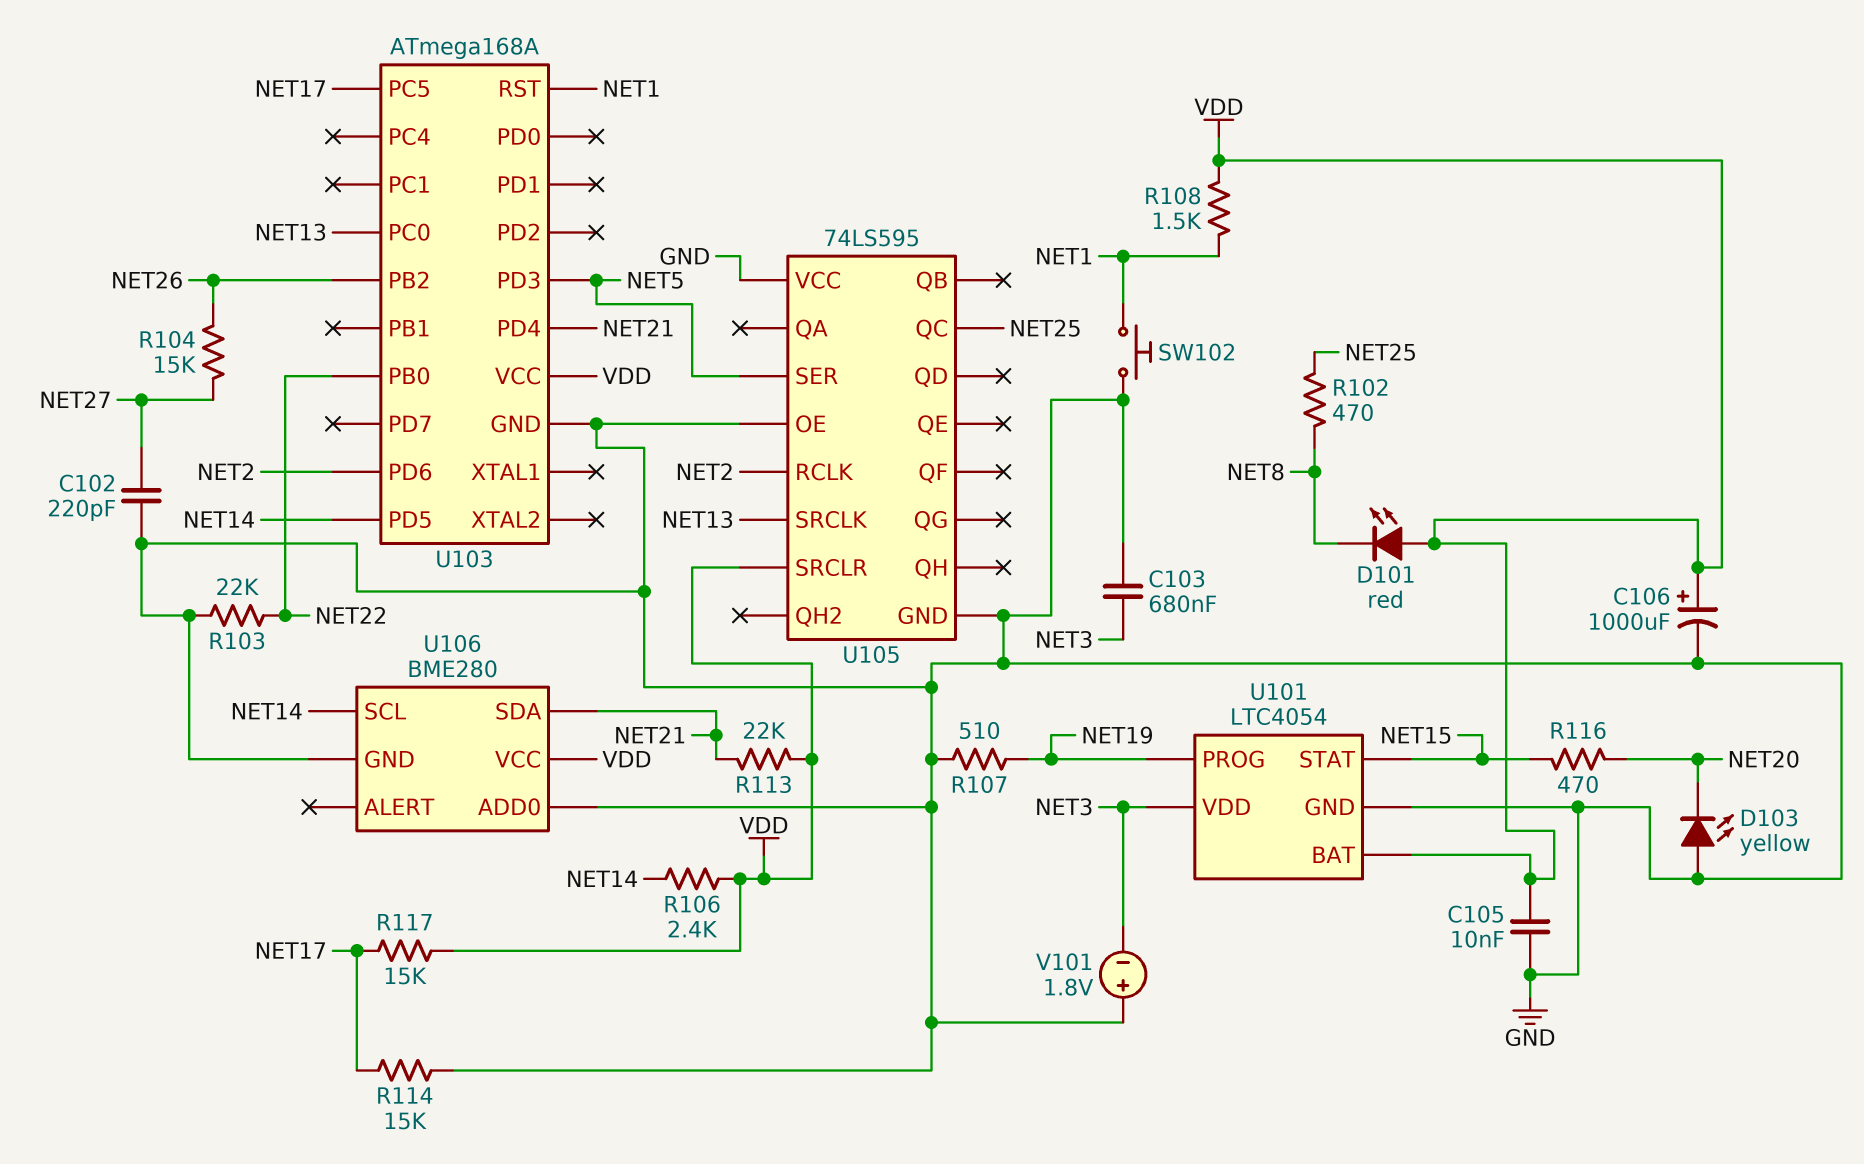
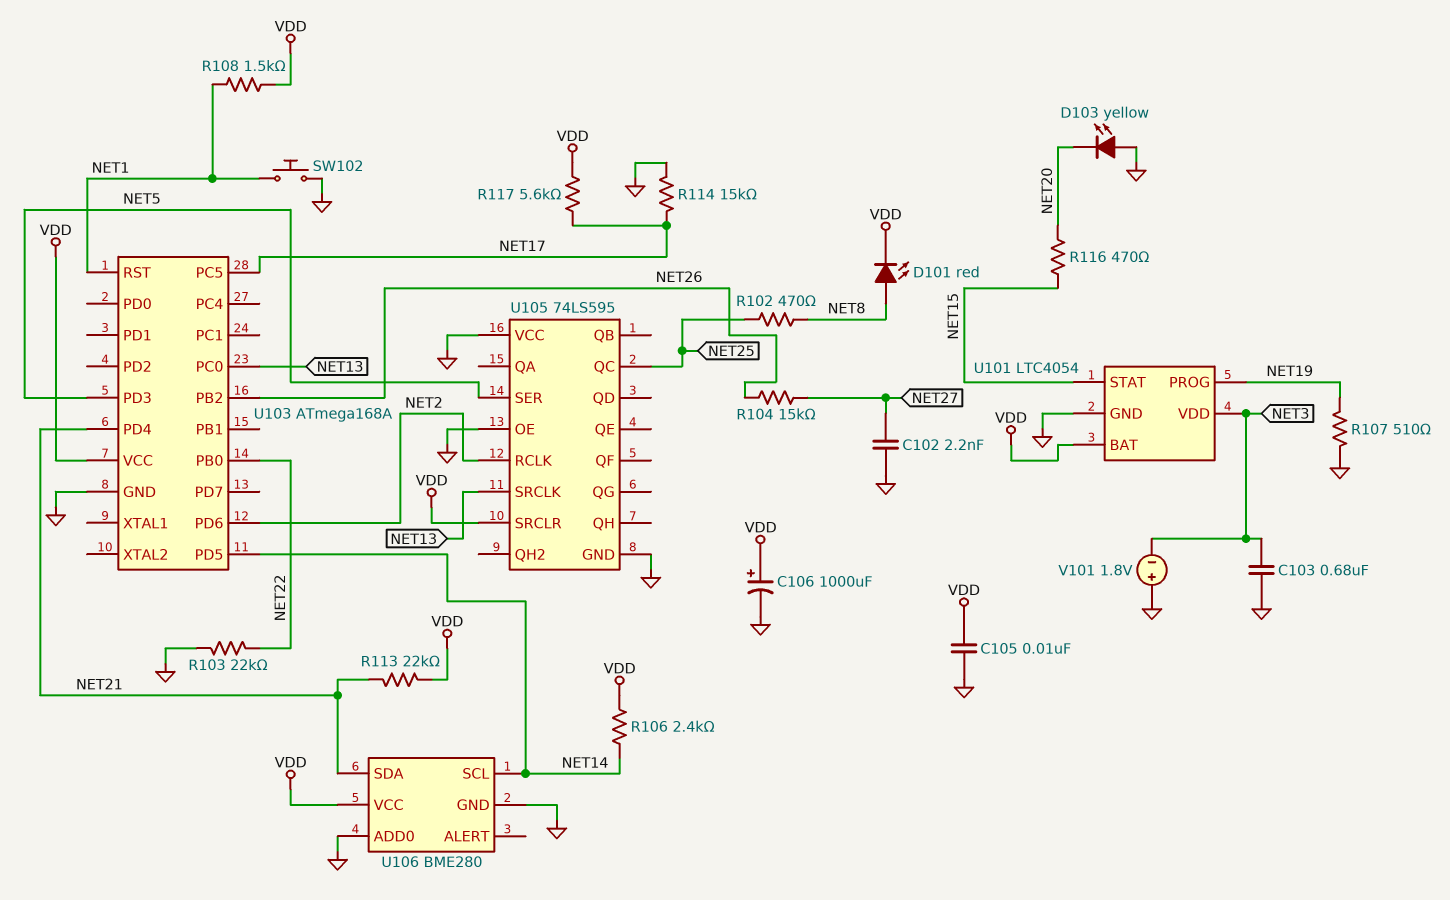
C102: 220pF (GND, NET27) -> 2.2nF (GND, NET27)
D101: LED red (A VDD, K NET8) -> LED red (A NET8, K VDD)
R117: 15k (NET17, VDD) -> 5.6k (NET17, VDD)

